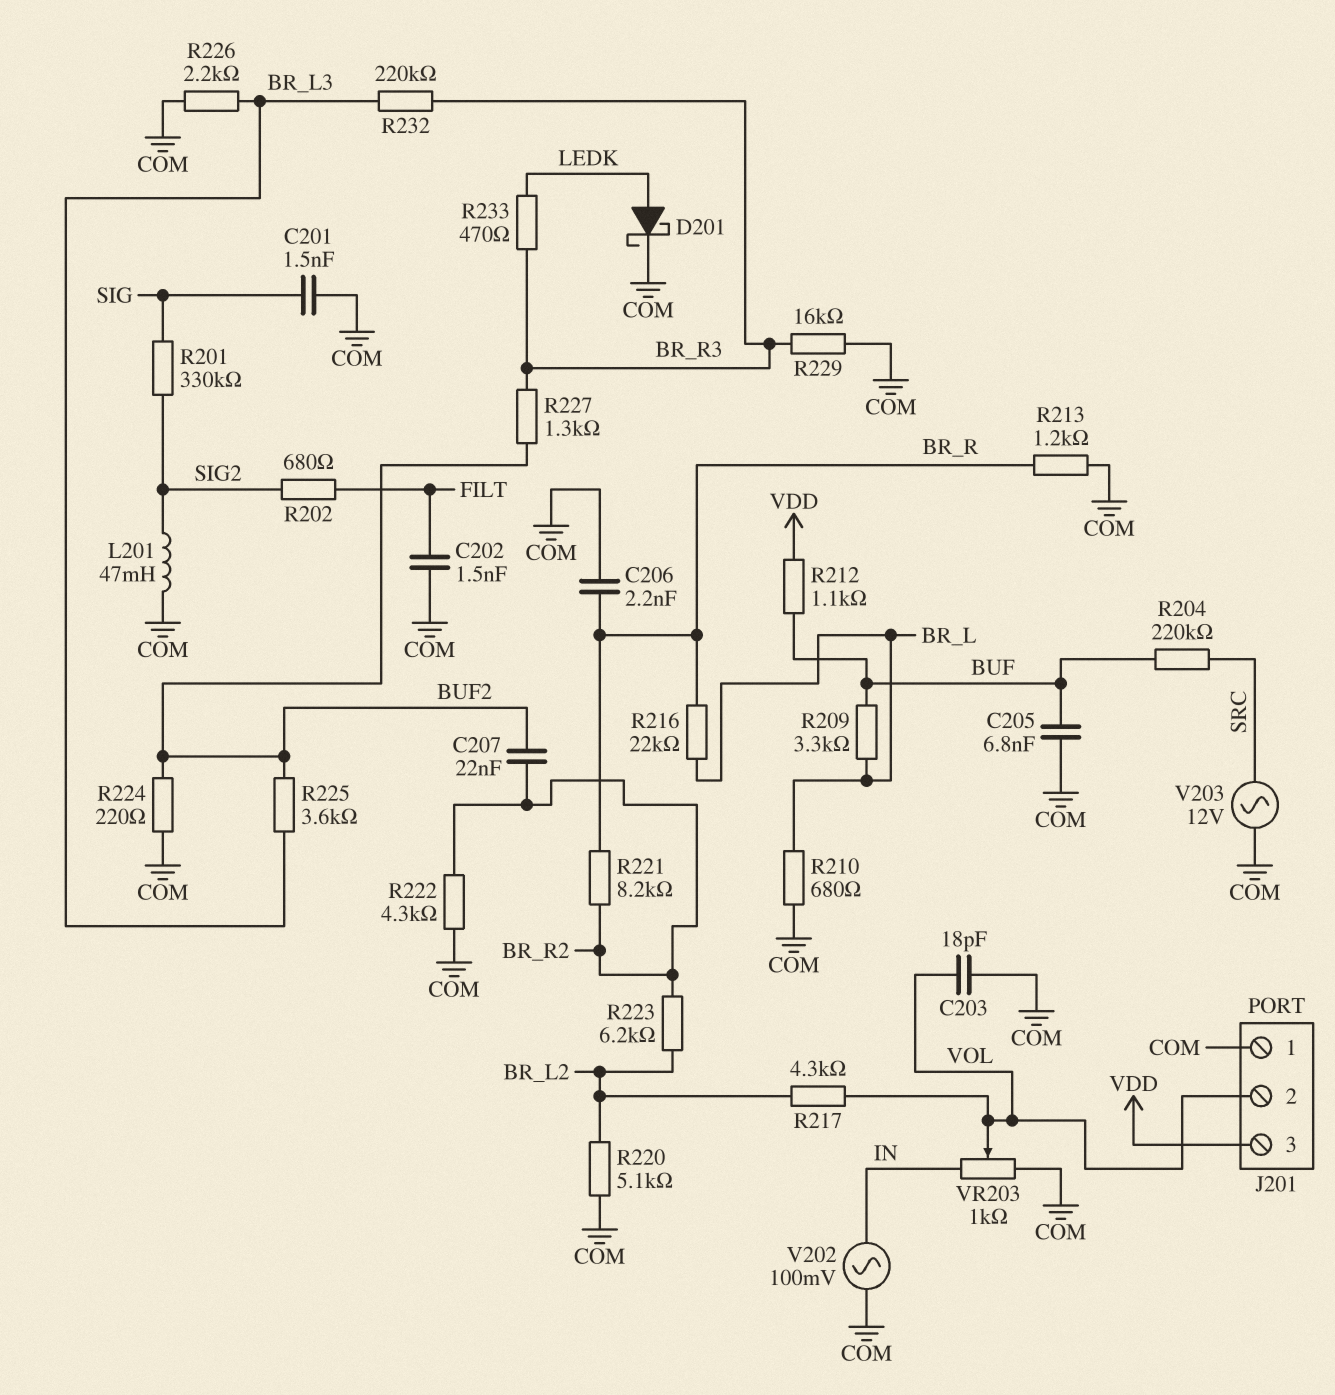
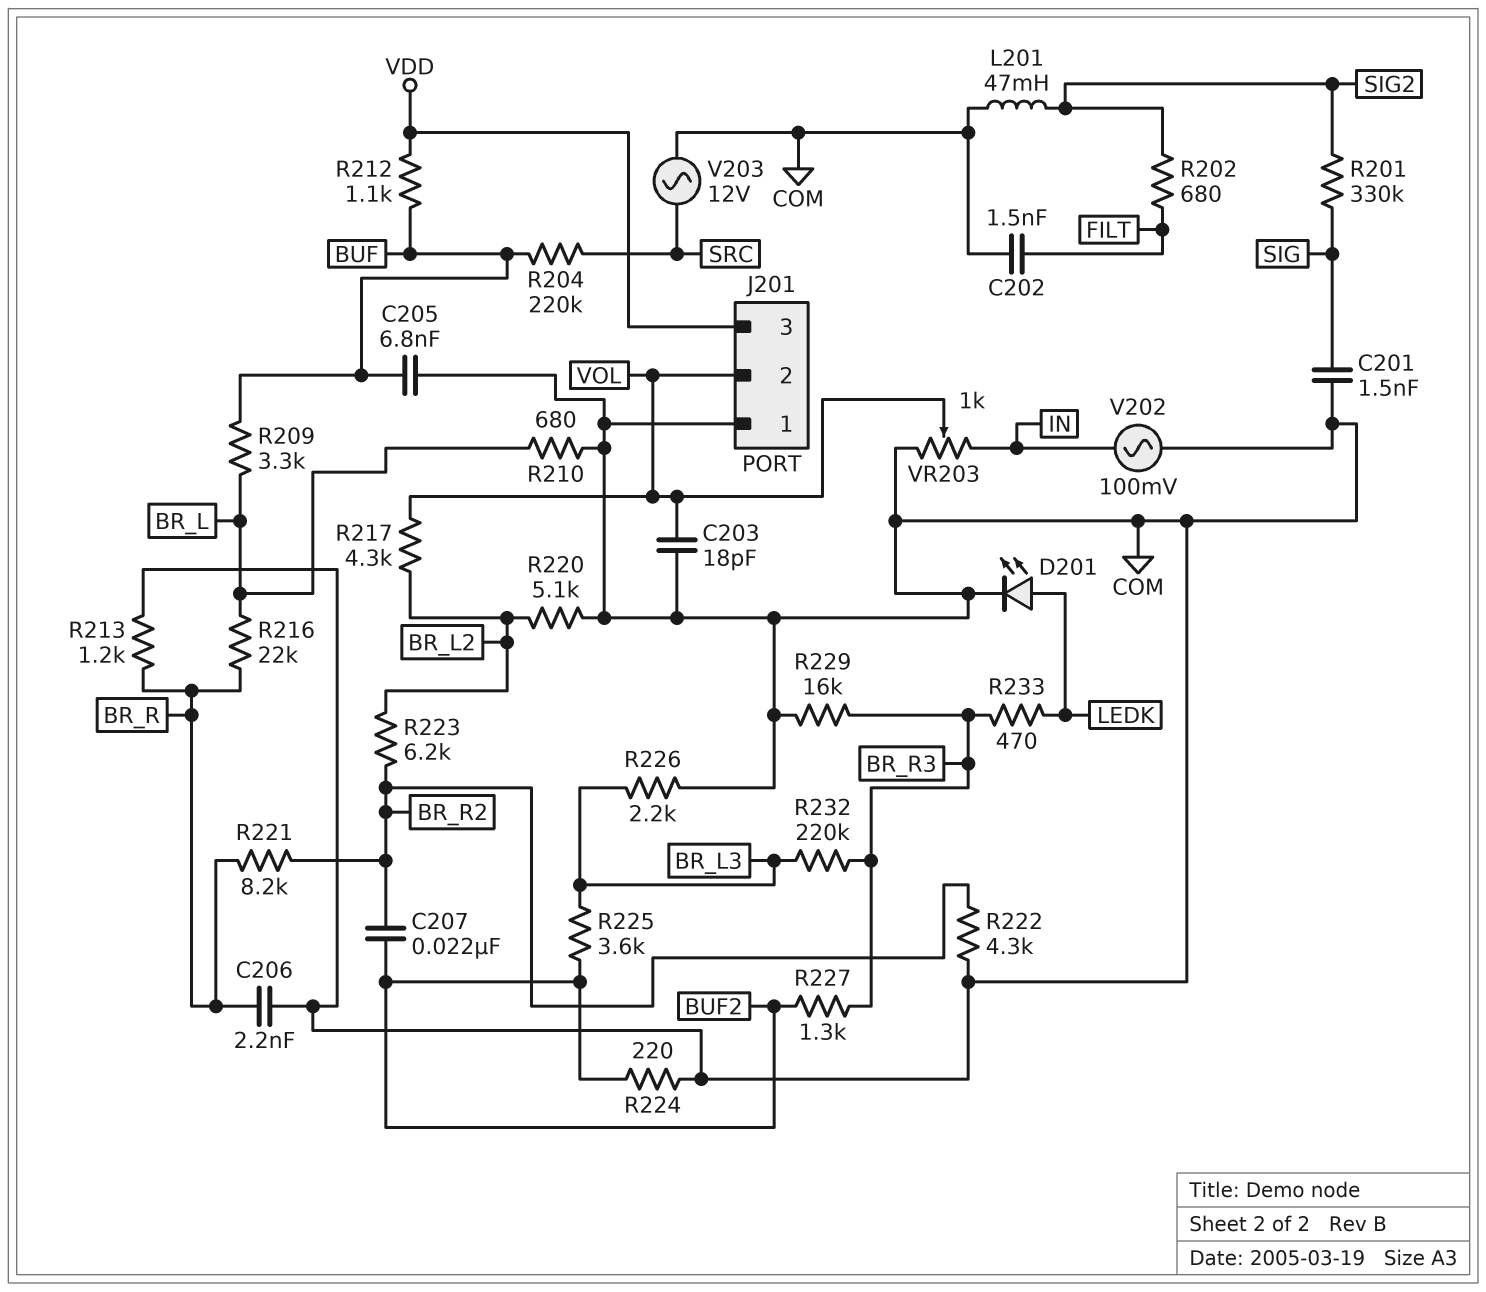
D201: schottky (A LEDK, K COM) -> LED (A LEDK, K COM)

